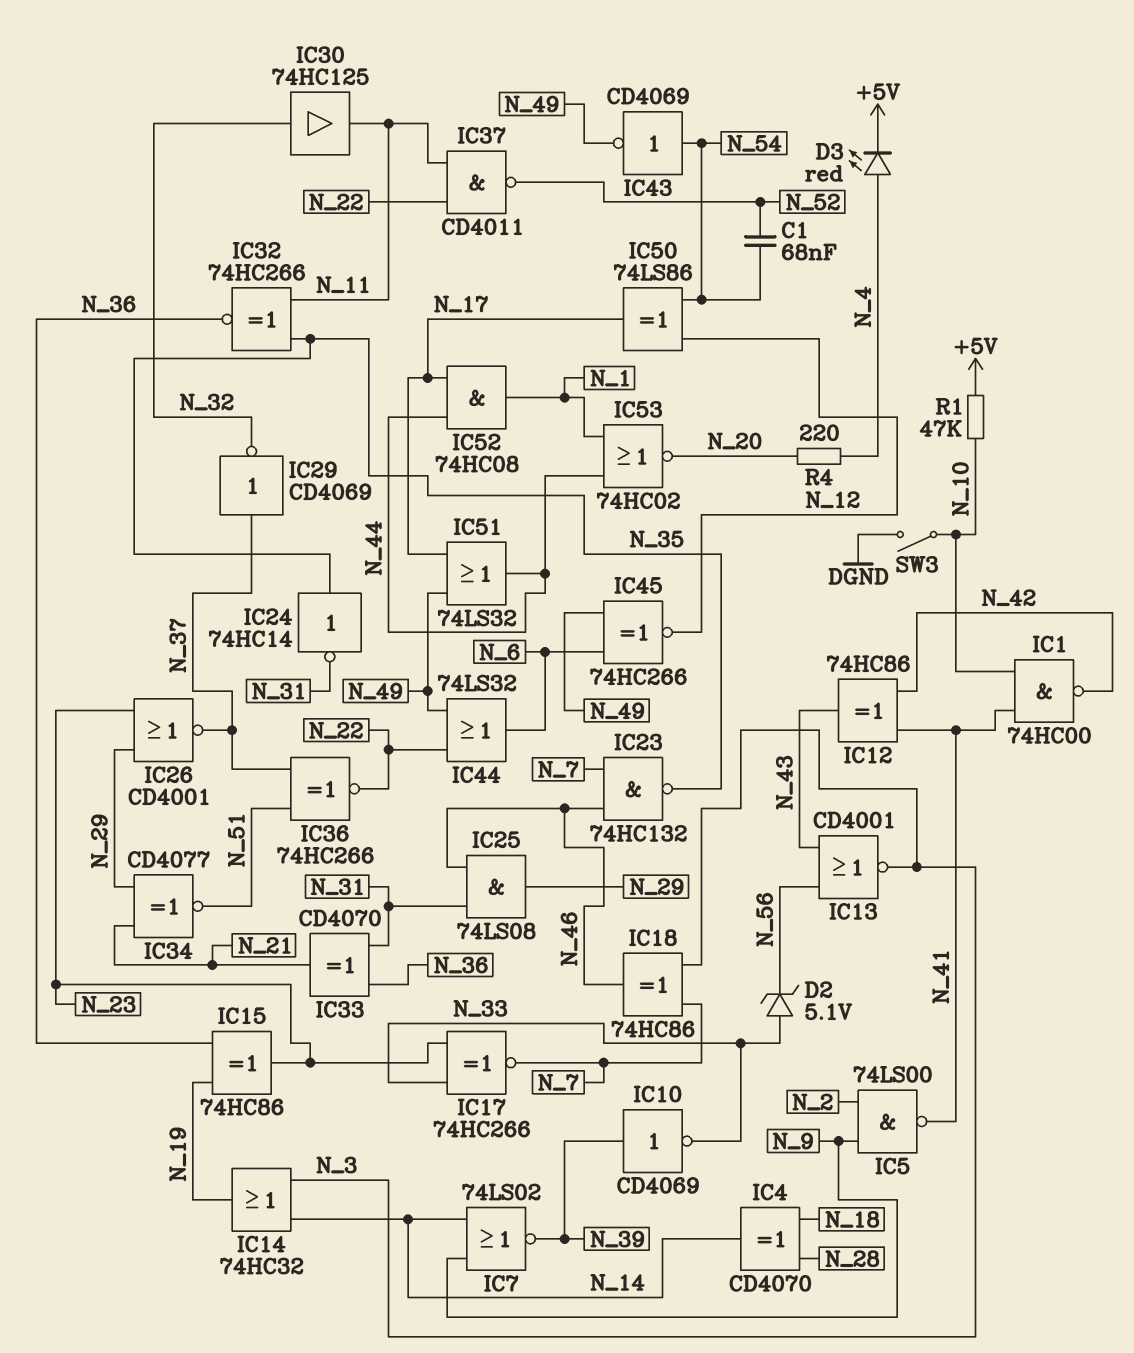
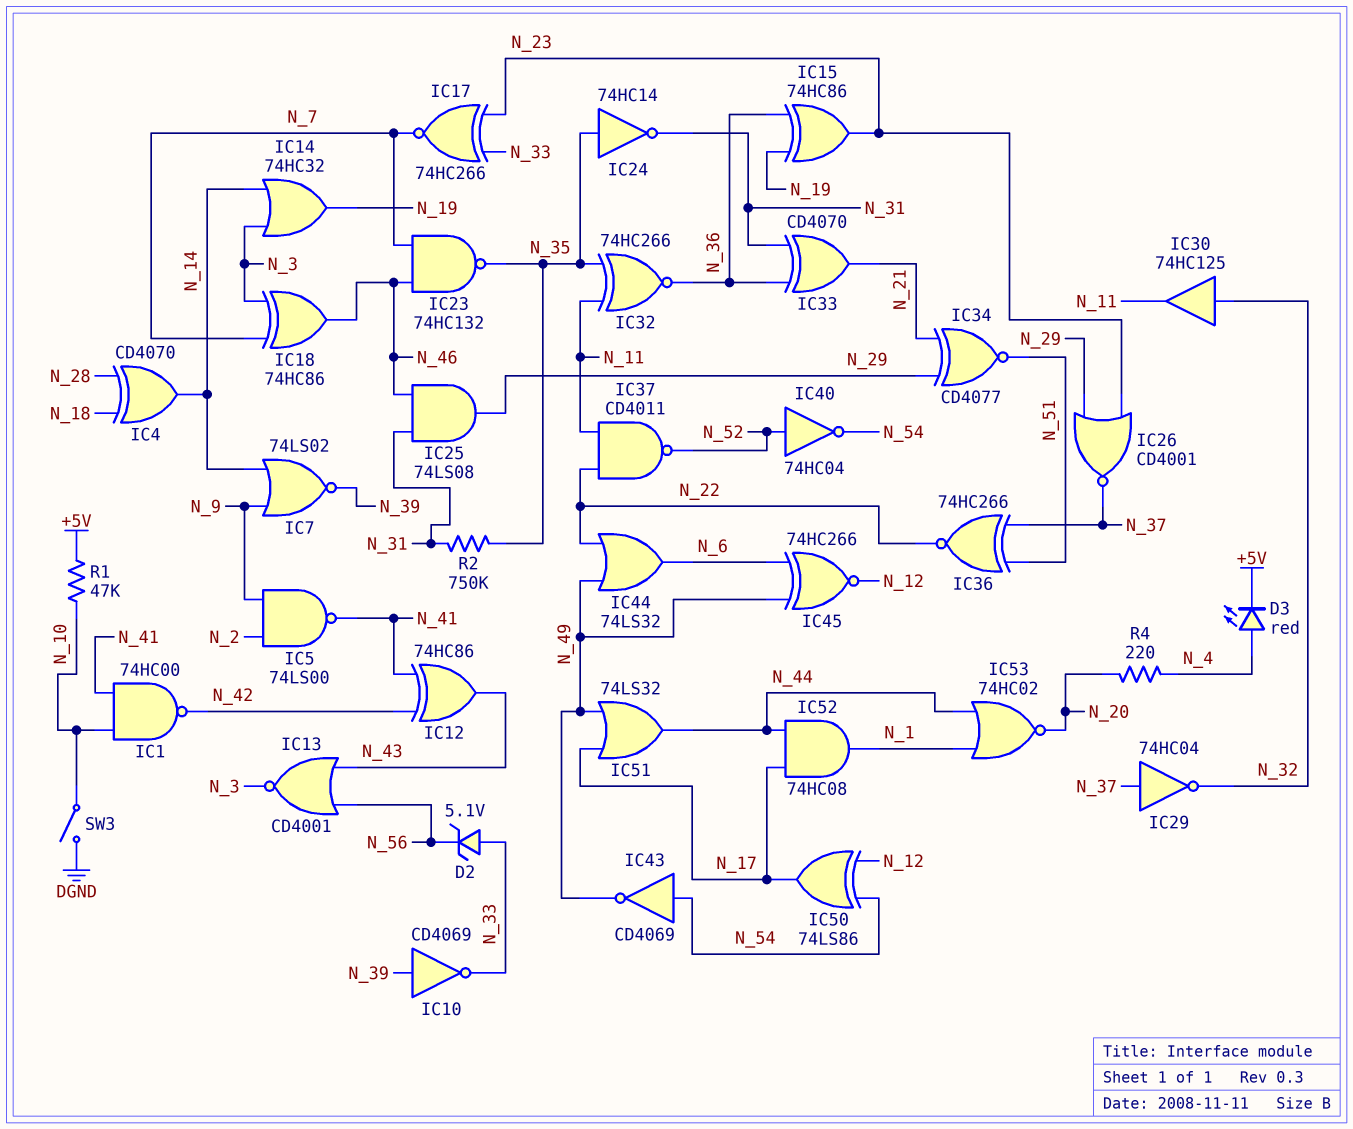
C1: 68nF (N_52, N_54) -> none
IC29: NOT CD4069 (in N_37, out N_32) -> NOT 74HC04 (in N_37, out N_32)
IC40: none -> NOT 74HC04 (in N_52, out N_54)
R2: none -> 750k (N_31, N_35)

